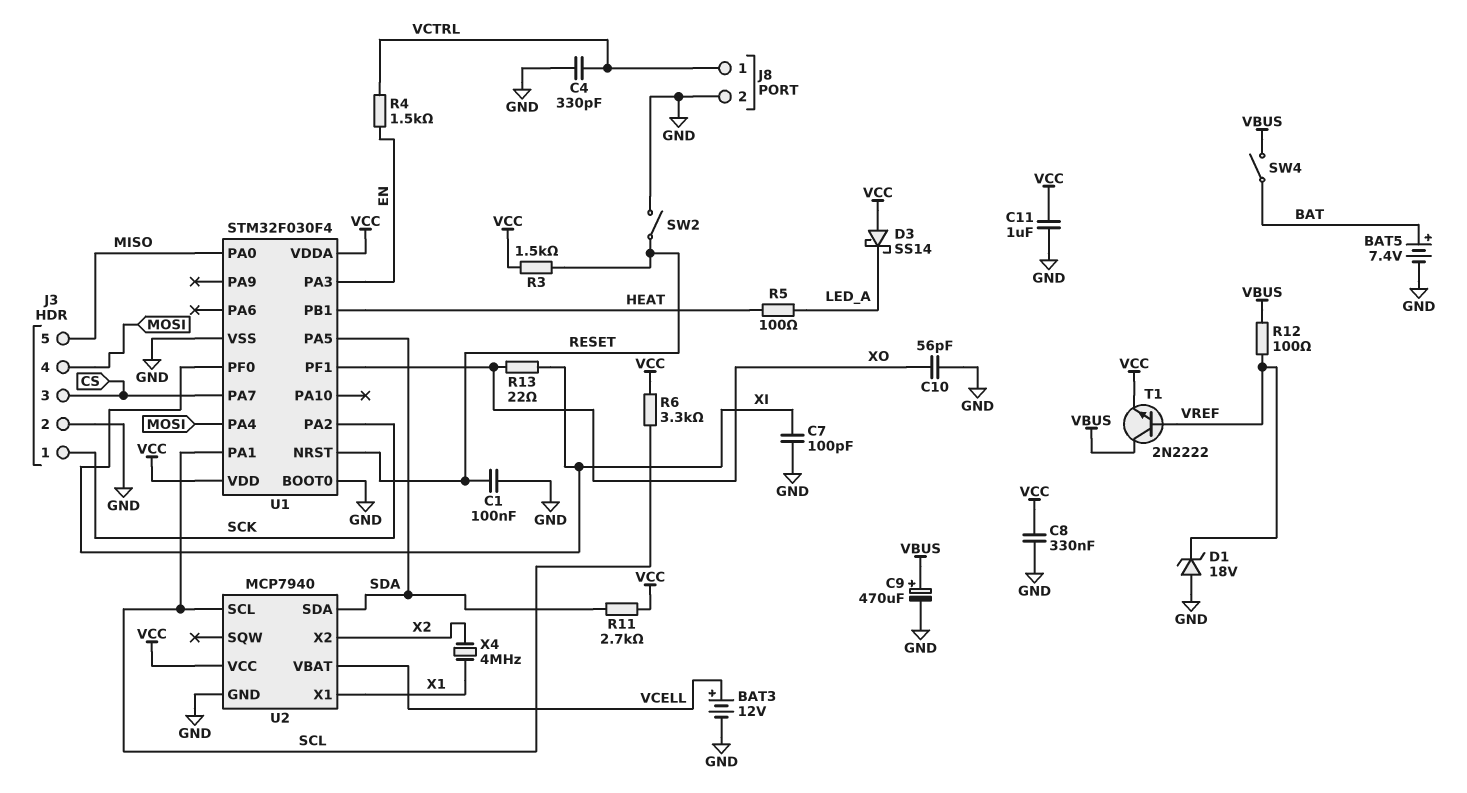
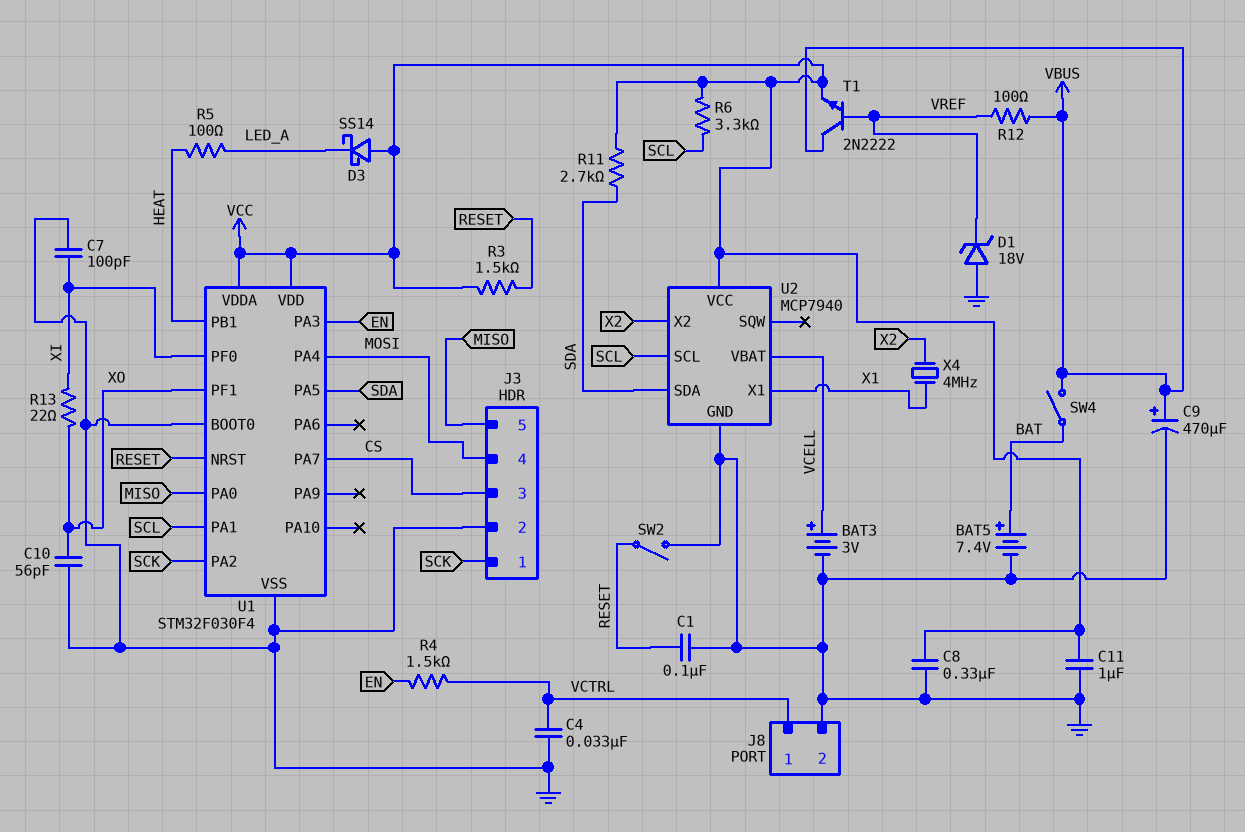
BAT3: 12V (plus VCELL, minus GND) -> 3V (plus VCELL, minus GND)
C4: 330pF (GND, VCTRL) -> 33nF (GND, VCTRL)

